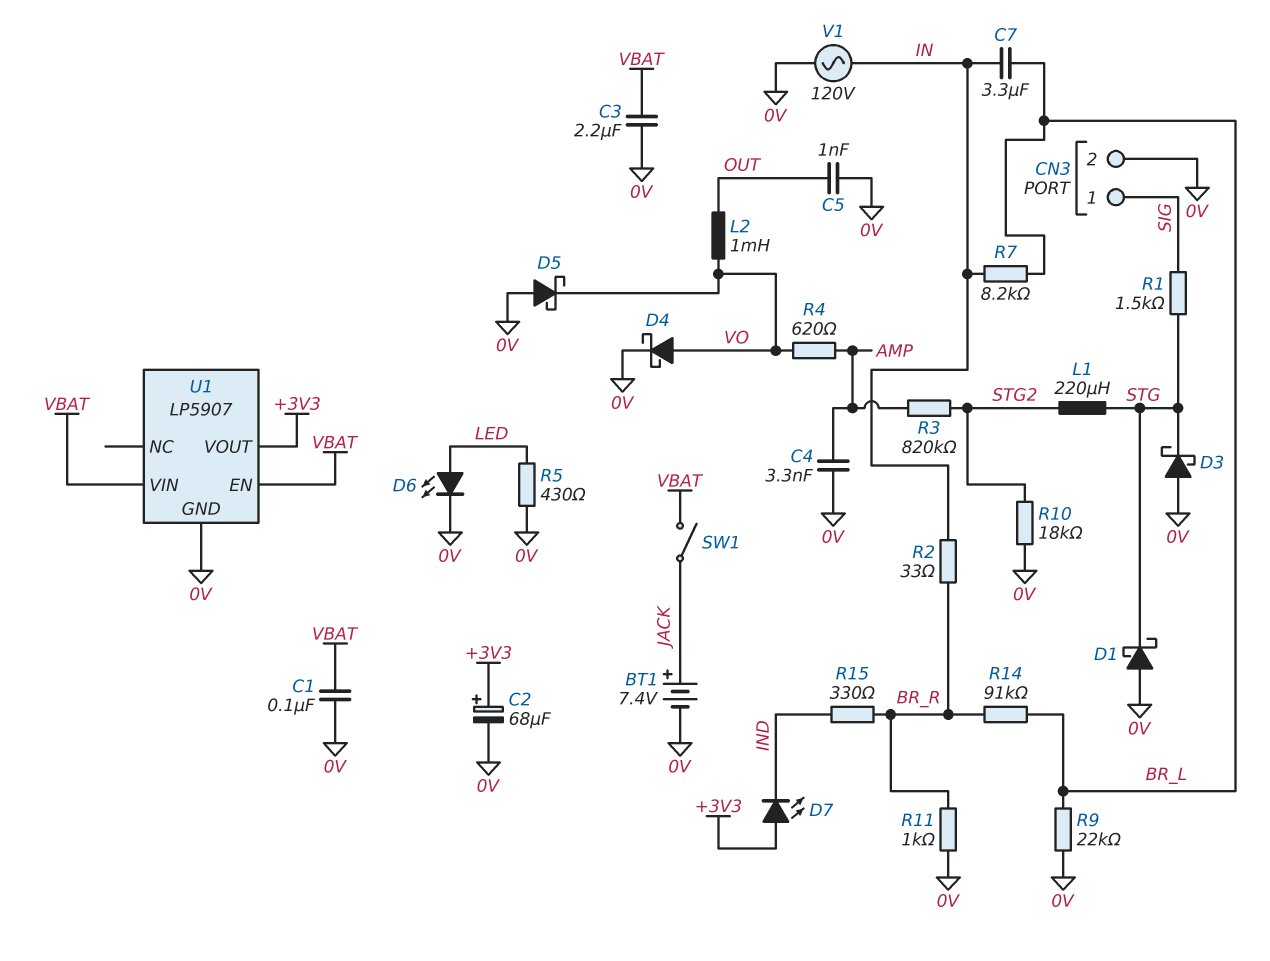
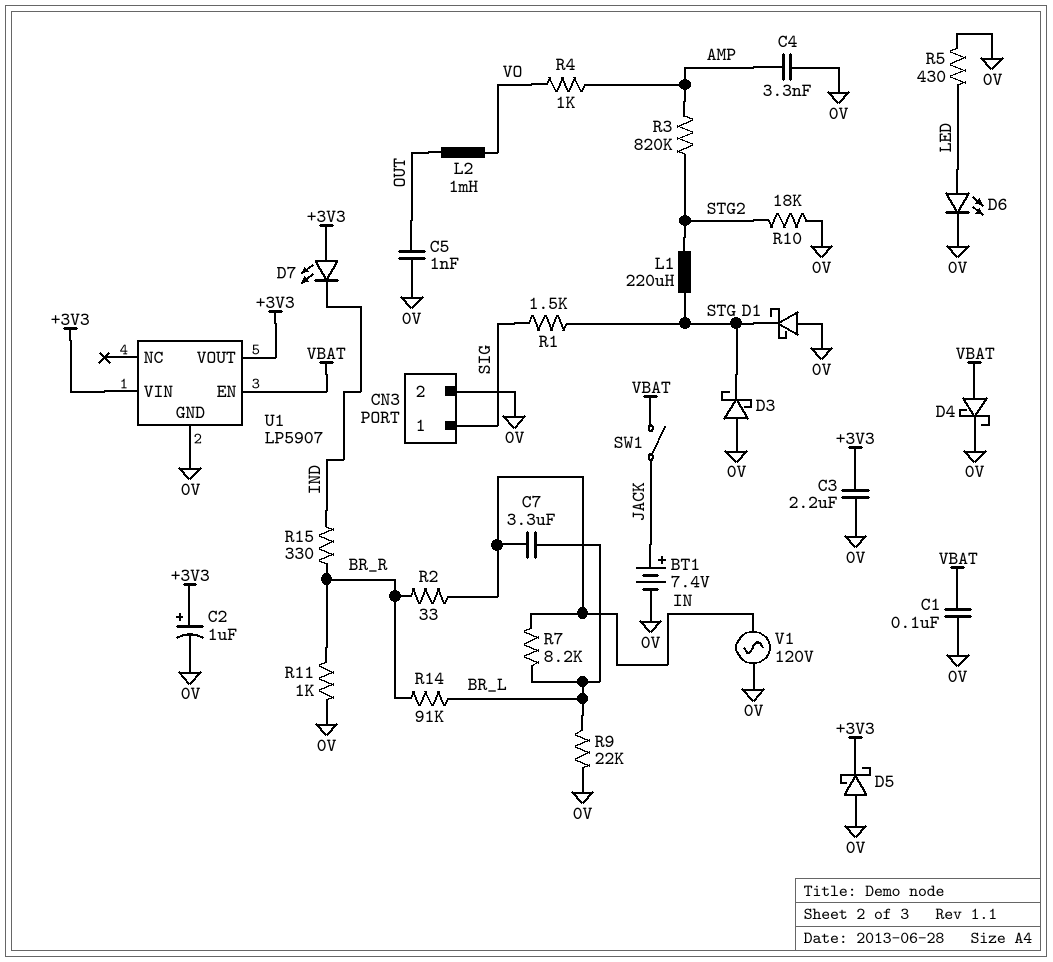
C2: 68uF (plus +3V3, minus 0V) -> 1uF (plus +3V3, minus 0V)
C3: 2.2uF (0V, VBAT) -> 2.2uF (+3V3, 0V)
D4: schottky (A VO, K 0V) -> schottky (A VBAT, K 0V)
D5: schottky (A 0V, K VO) -> schottky (A 0V, K +3V3)
R4: 620 (AMP, VO) -> 1k (AMP, VO)
U1 pin VIN: VBAT -> +3V3

